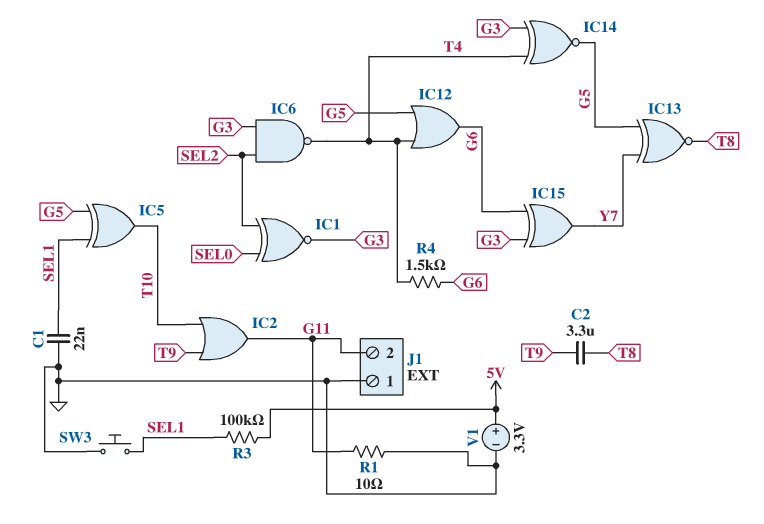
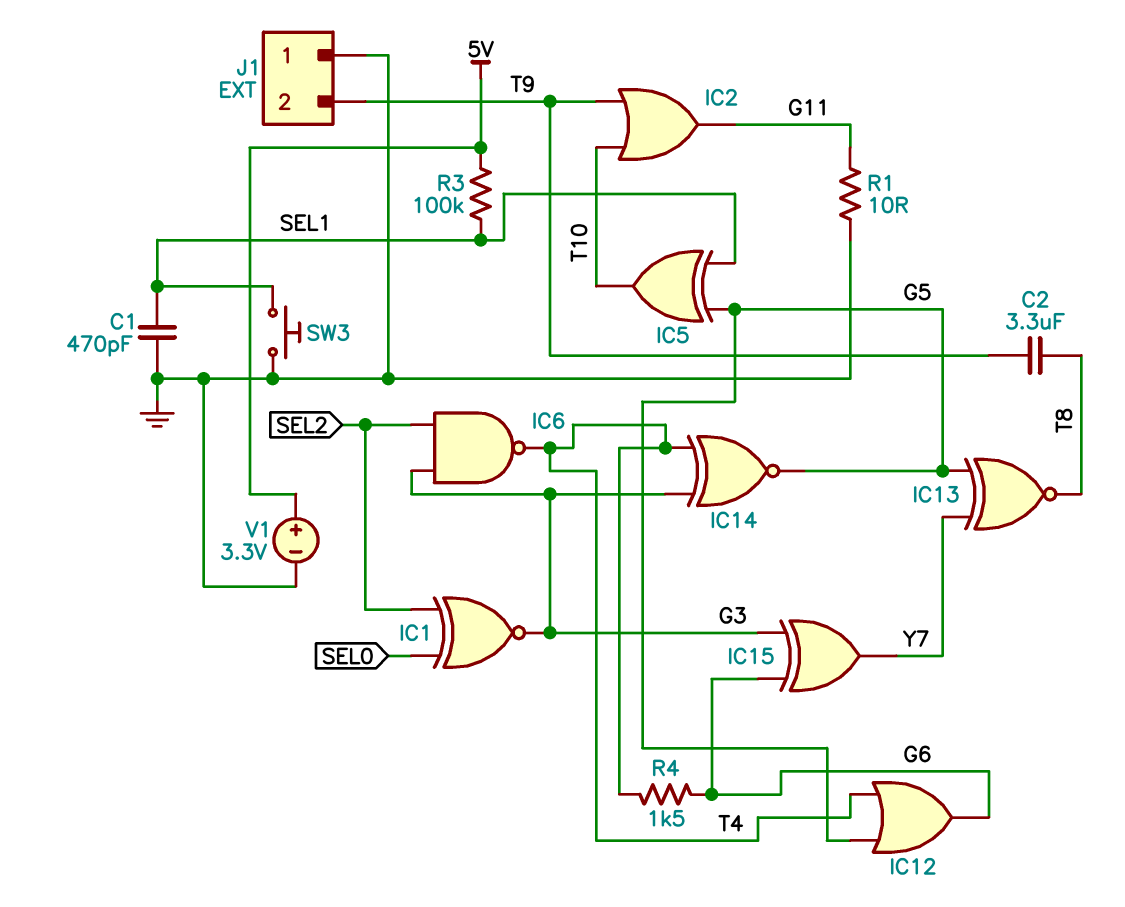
C1: 22nF (GND, SEL1) -> 470pF (GND, SEL1)
J1 pin 2: G11 -> T9

